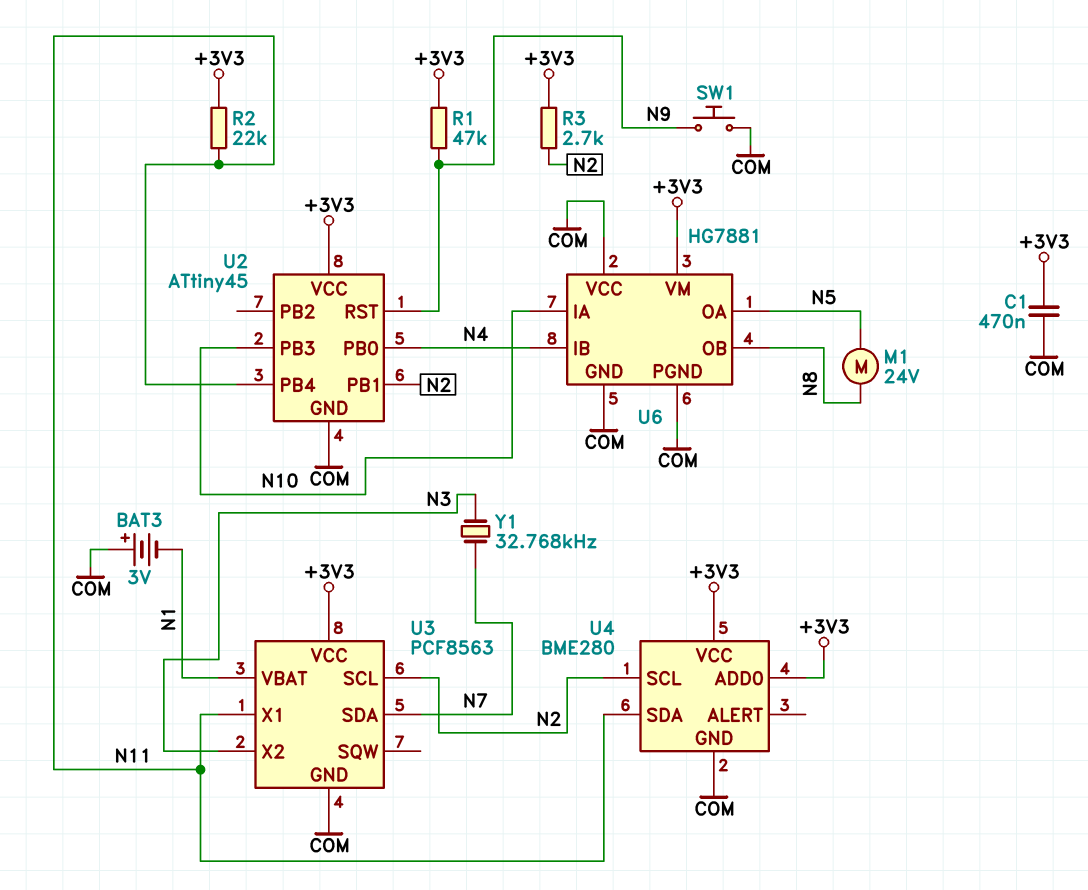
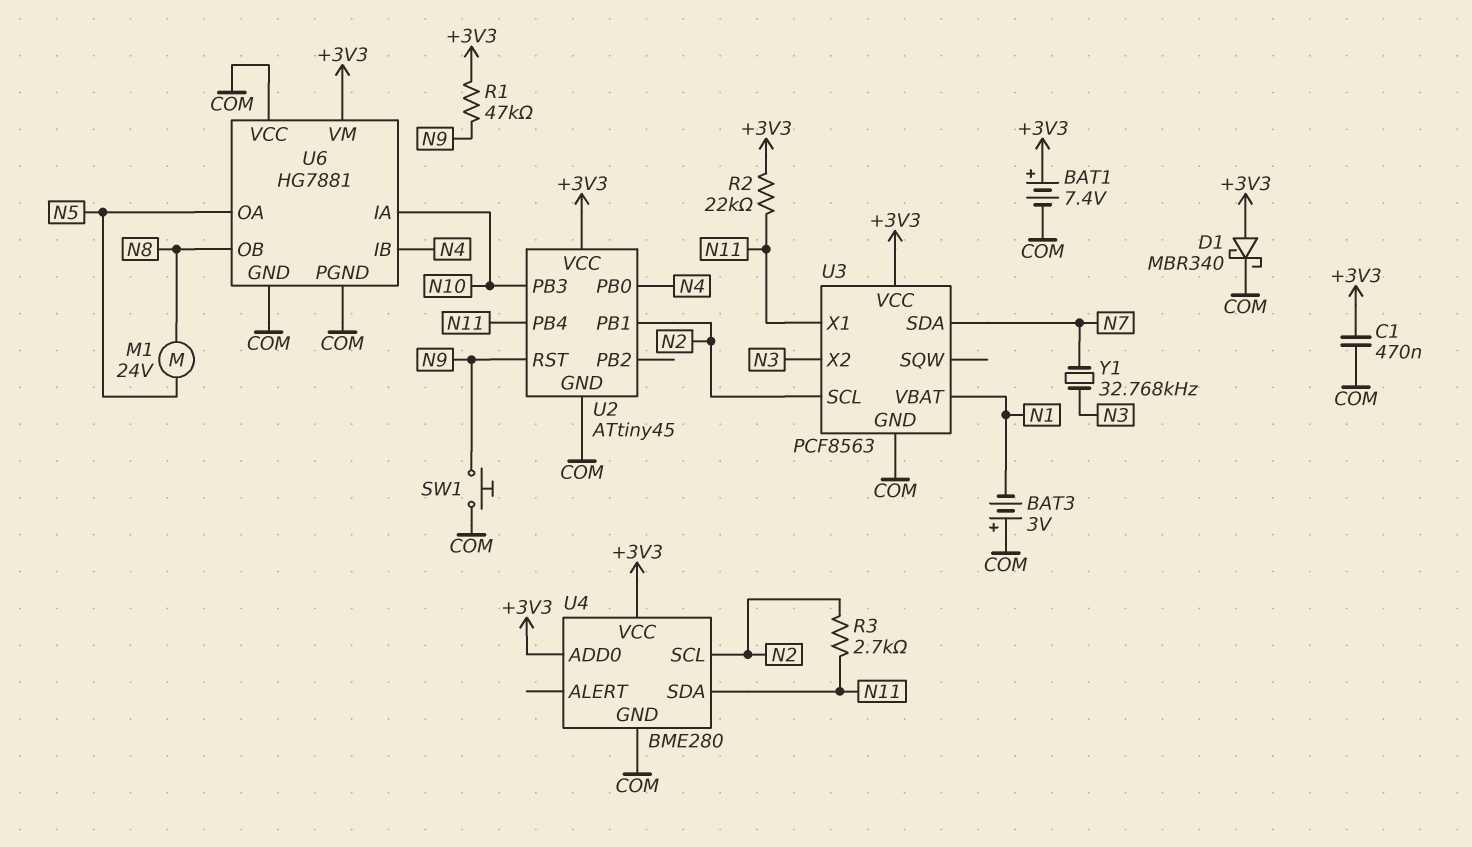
BAT1: none -> 7.4V (plus +3V3, minus COM)
D1: none -> schottky MBR340 (A +3V3, K COM)
R3: 2.7k (+3V3, N2) -> 2.7k (N2, N11)

